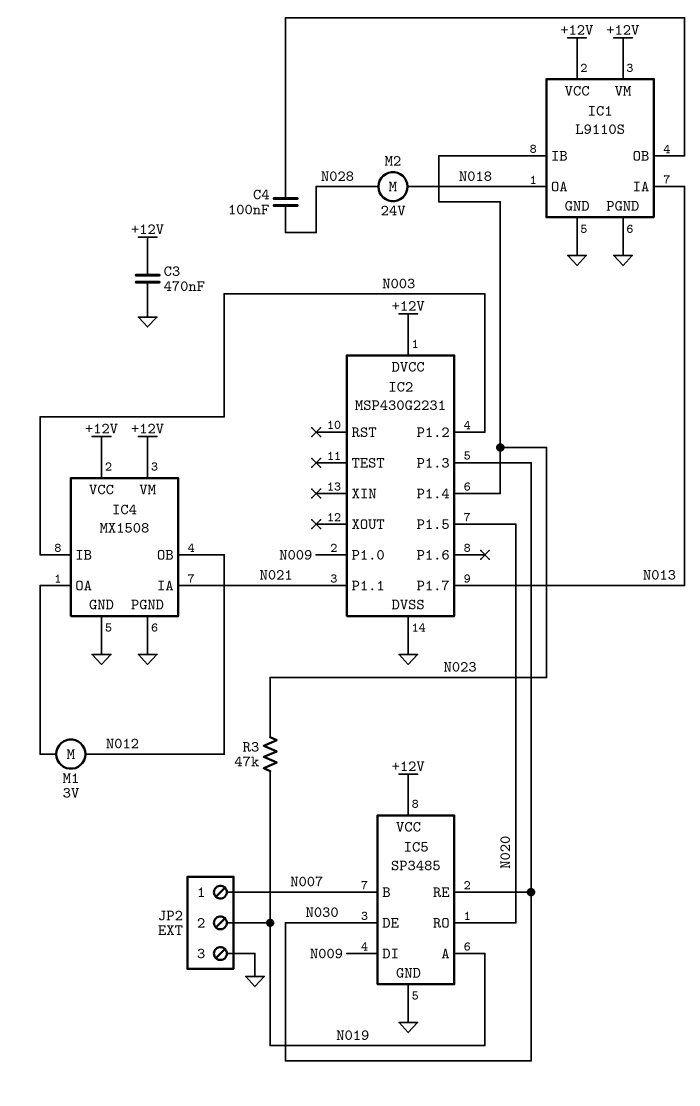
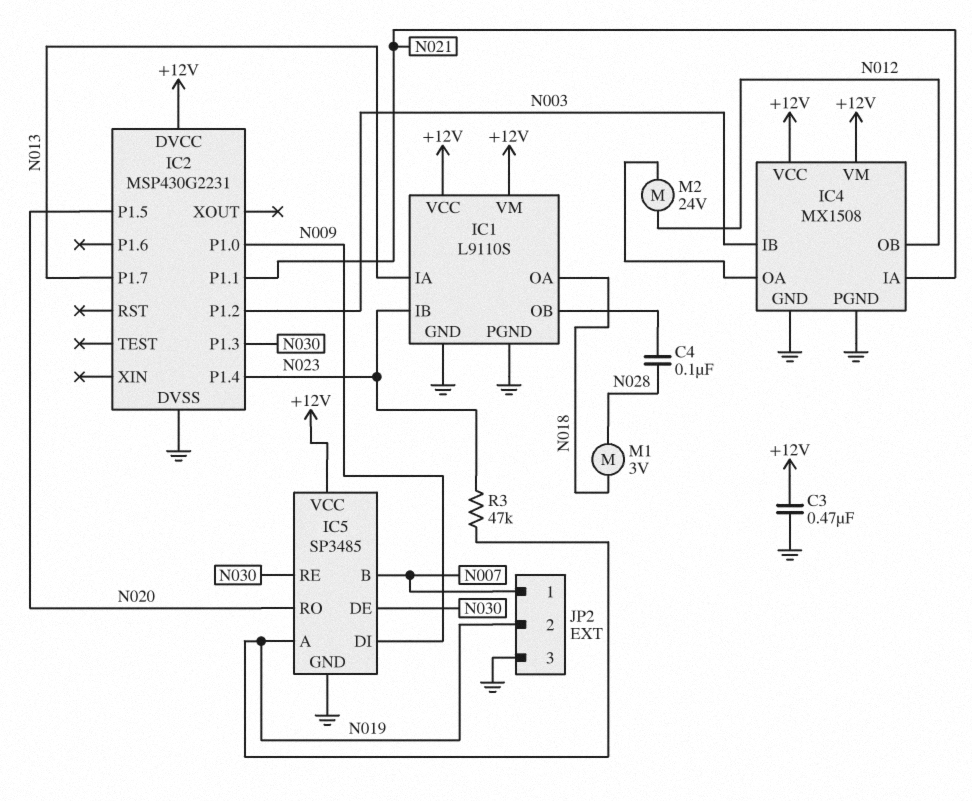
M1: motor 3V (IC4/OA, N012) -> motor 3V (N018, N028)
M2: motor 24V (N018, N028) -> motor 24V (IC4/OA, N012)

